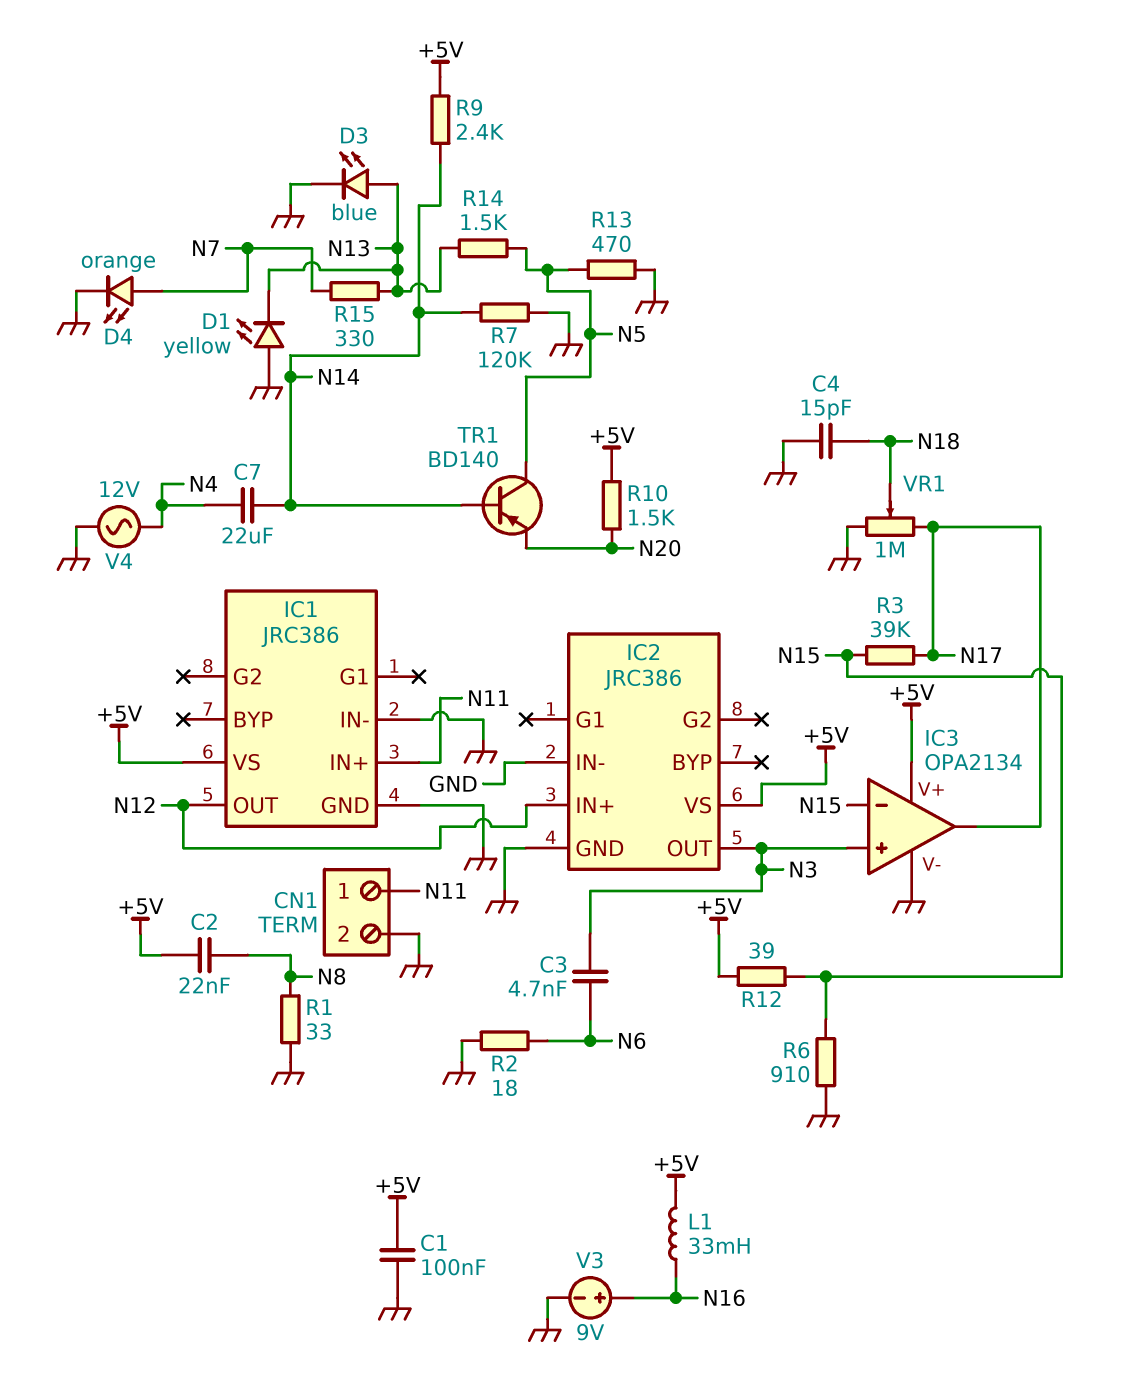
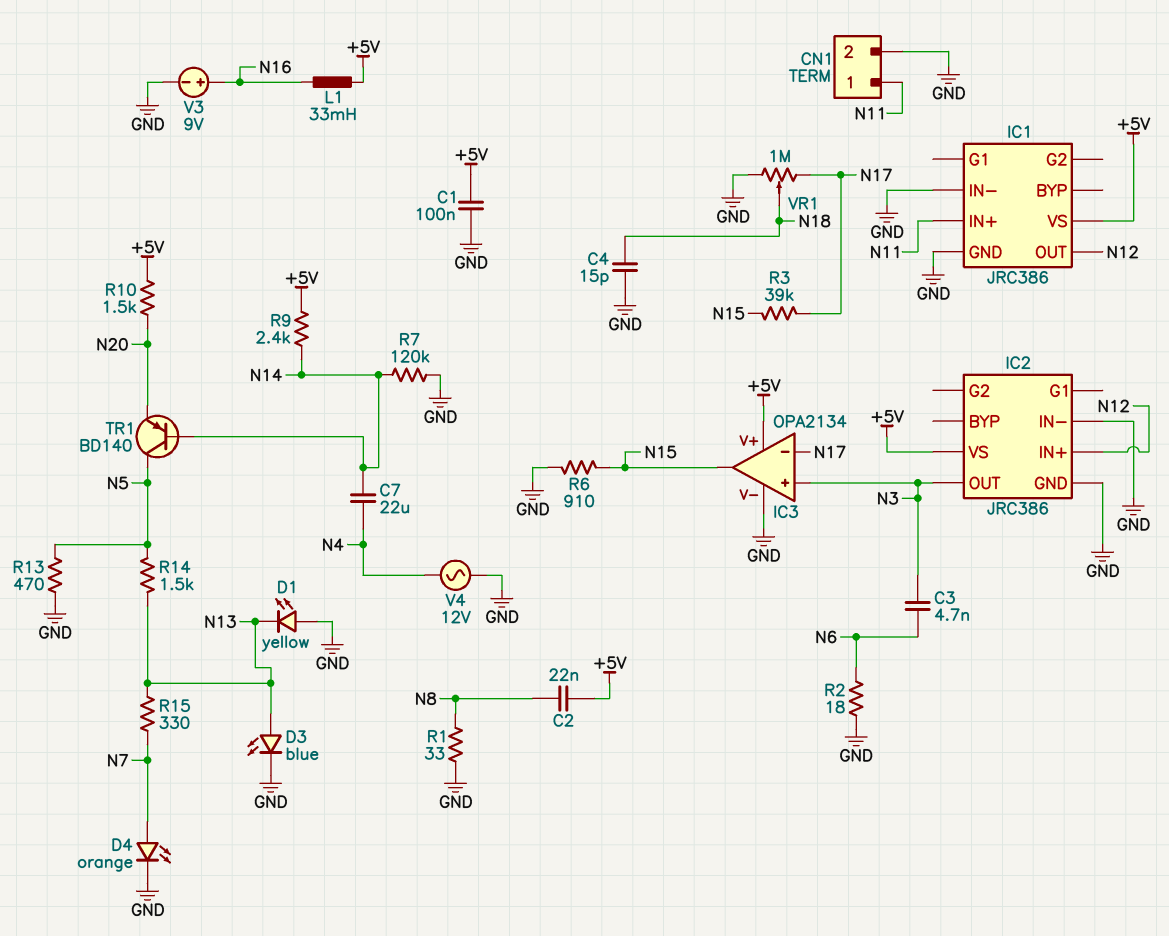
IC3 pin in-: N15 -> N17
IC3 pin out: N17 -> N15
R12: 39 (+5V, N15) -> none

